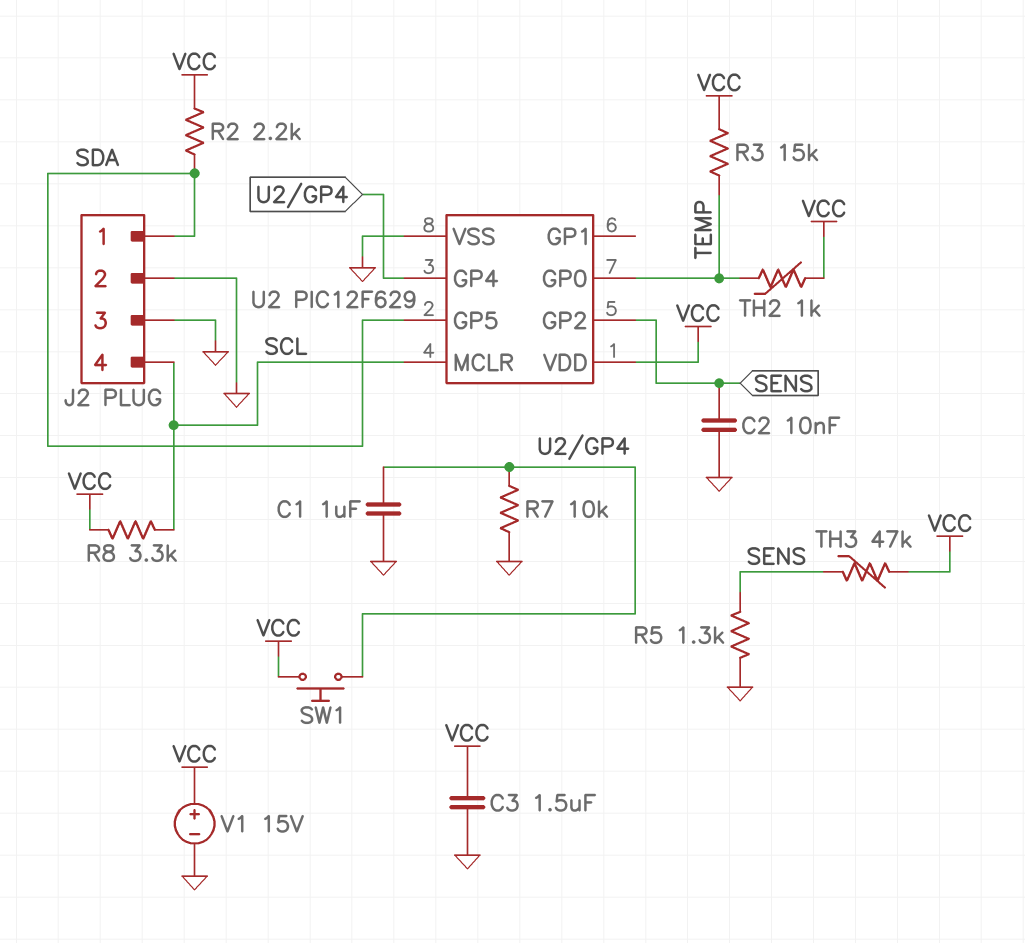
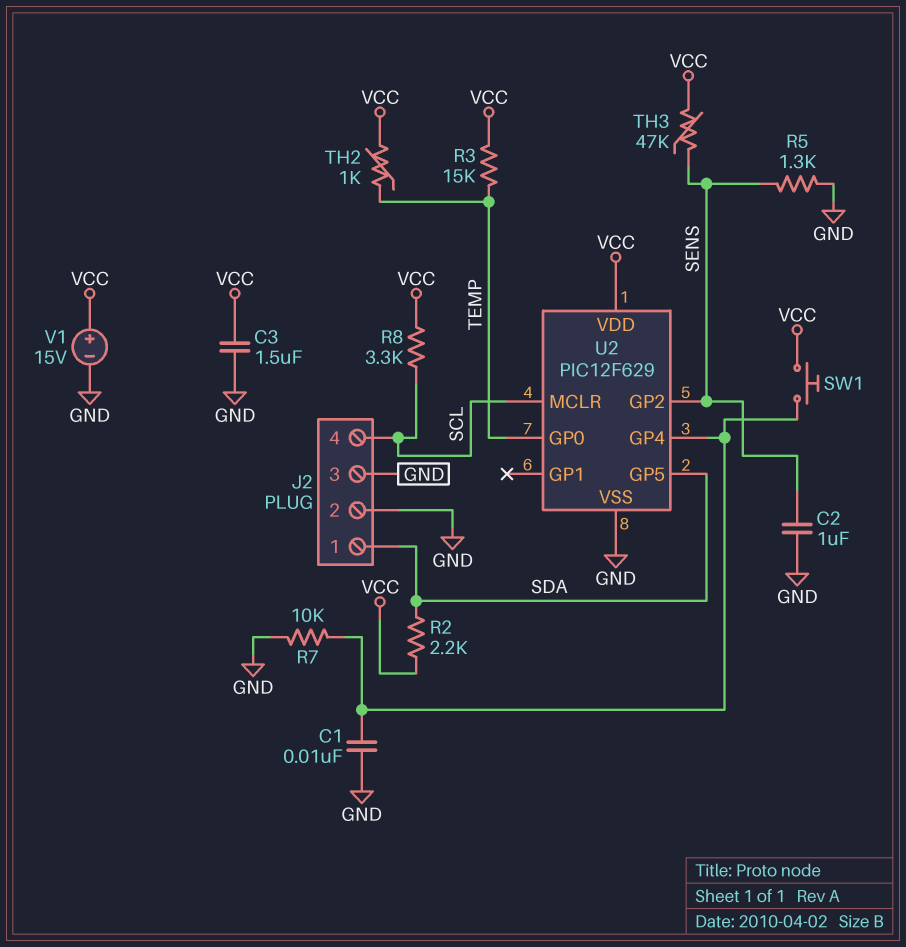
C1: 1uF (GND, U2/GP4) -> 10nF (GND, U2/GP4)
C2: 10nF (GND, SENS) -> 1uF (GND, SENS)

